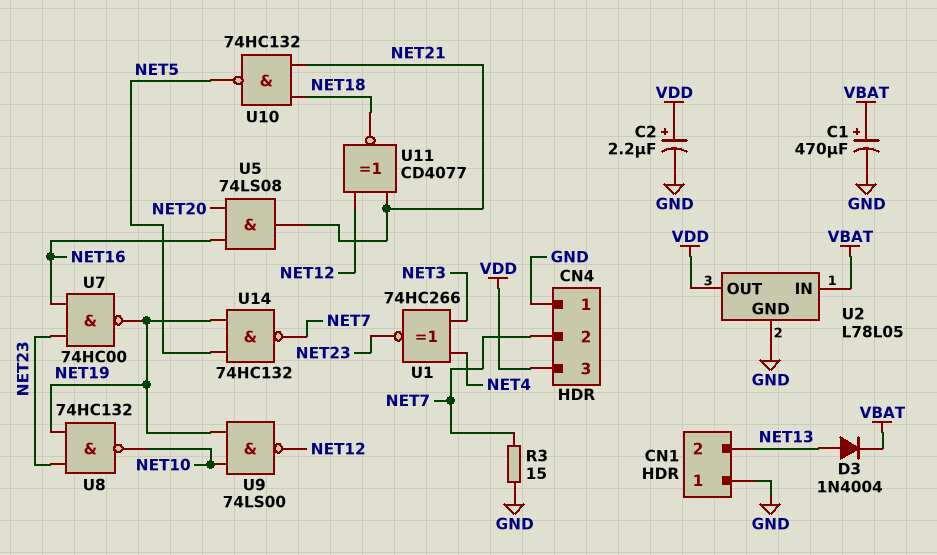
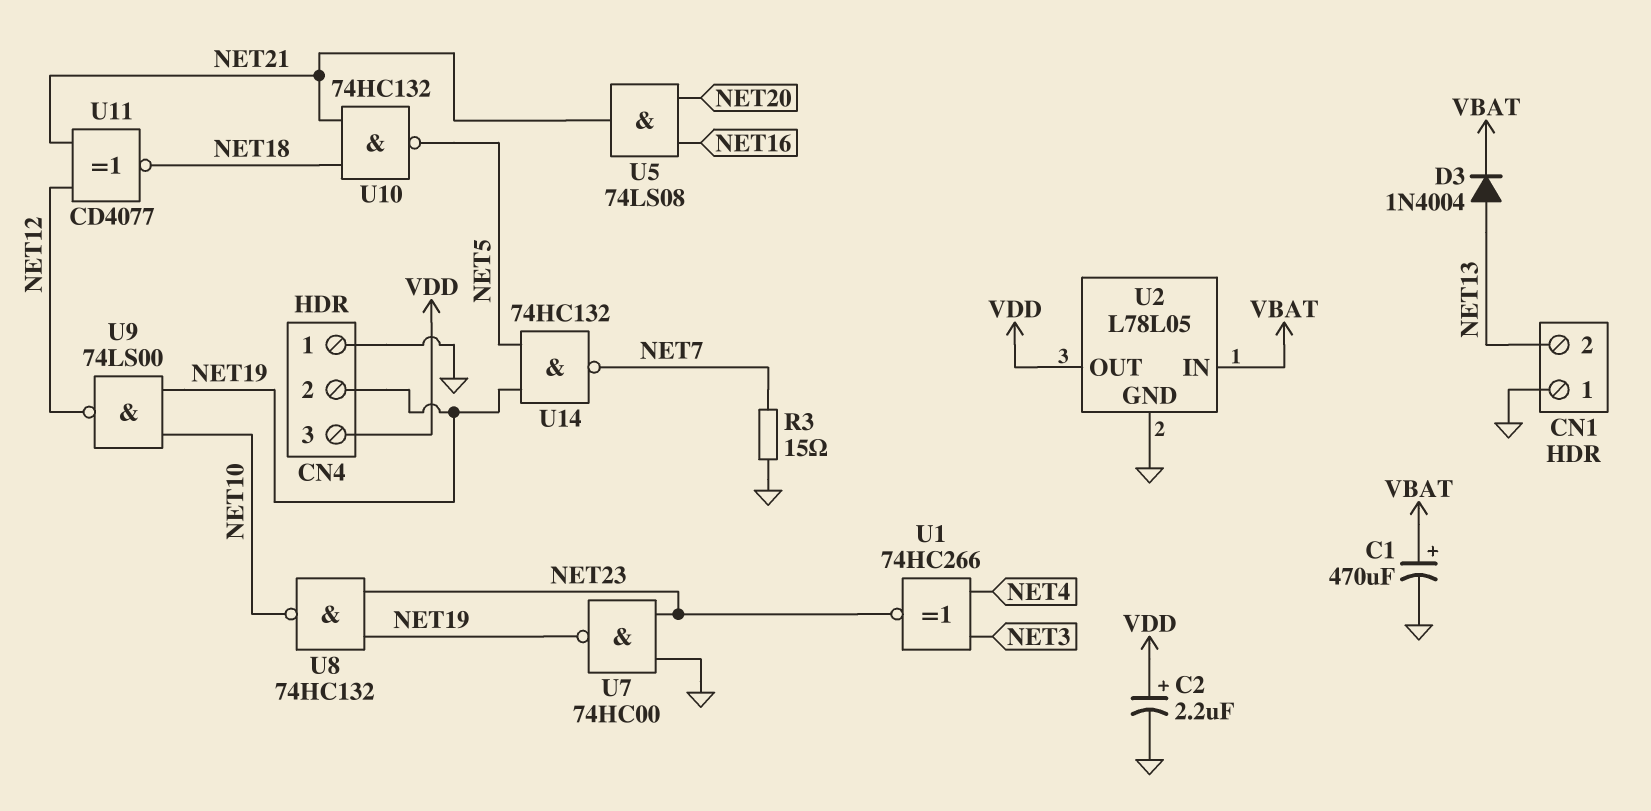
CN4 pin 2: NET7 -> NET19
U7: NAND 74HC00 (in NET16, in NET23, out NET19) -> NAND 74HC00 (in GND, in NET23, out NET19)

